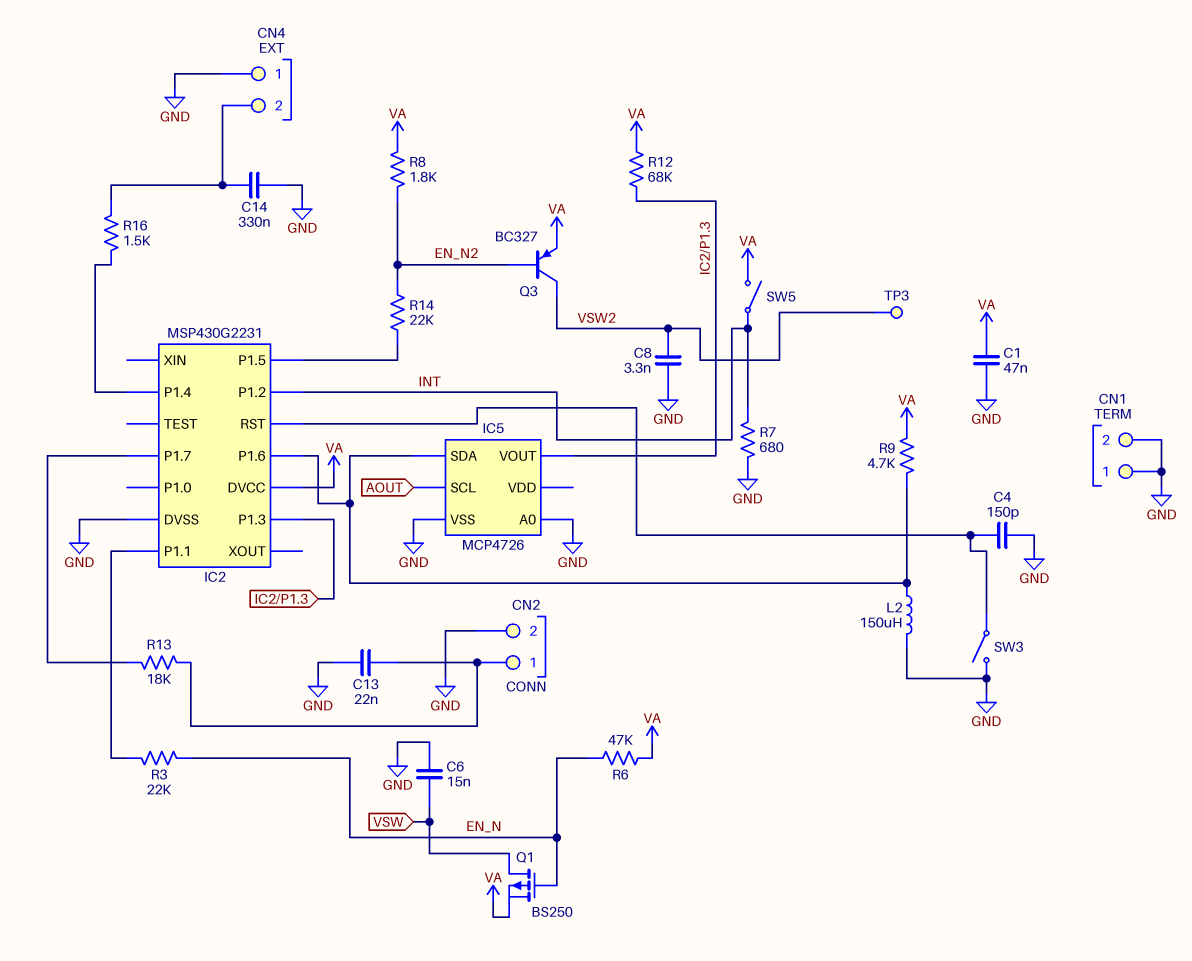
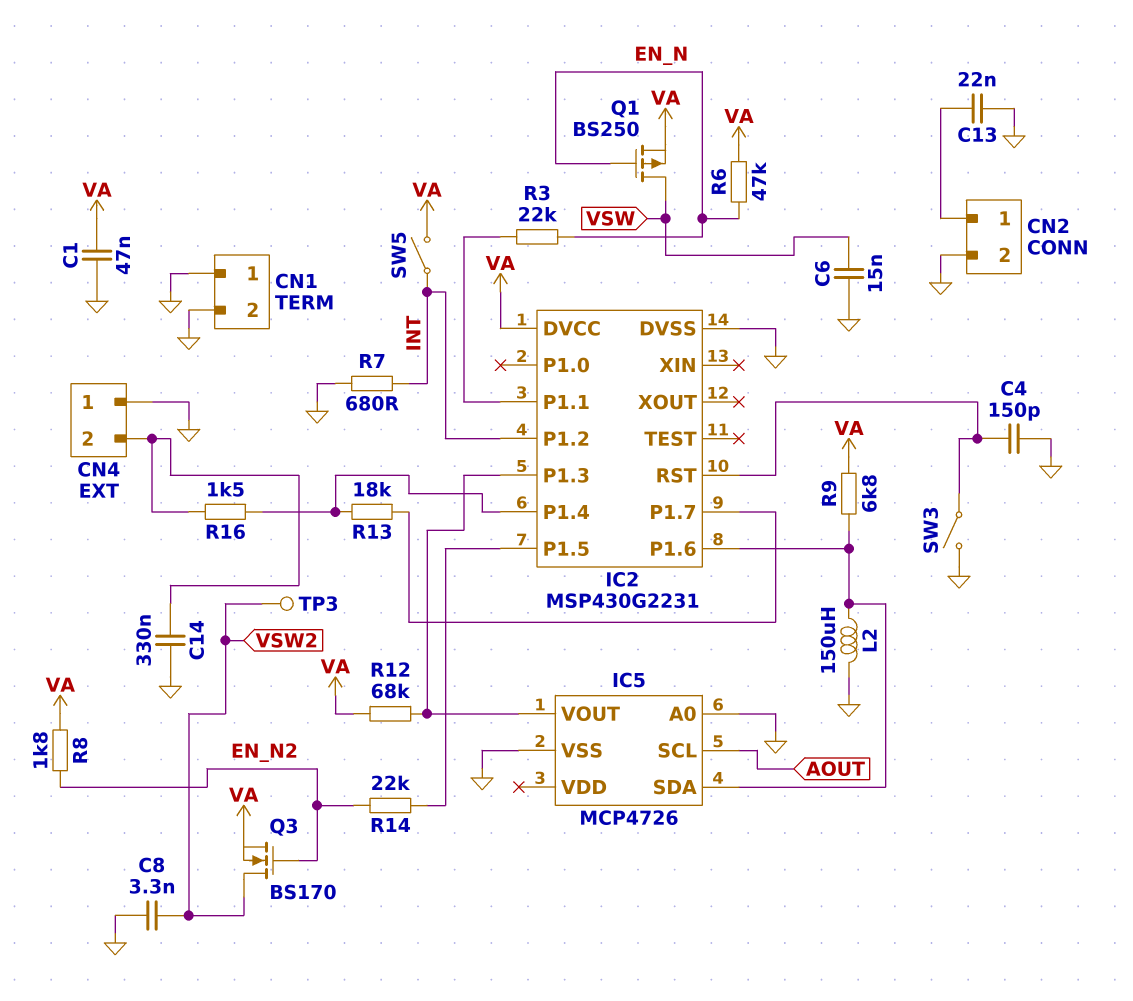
Q3: PNP BC327 (B EN_N2, C VSW2, E VA) -> NMOS BS170 (G EN_N2, D VSW2, S VA)
R9: 4.7k (IC2/P1.6, VA) -> 6.8k (IC2/P1.6, VA)
R13: 18k (CN2/1, IC2/P1.7) -> 18k (IC2/P1.4, IC2/P1.7)

